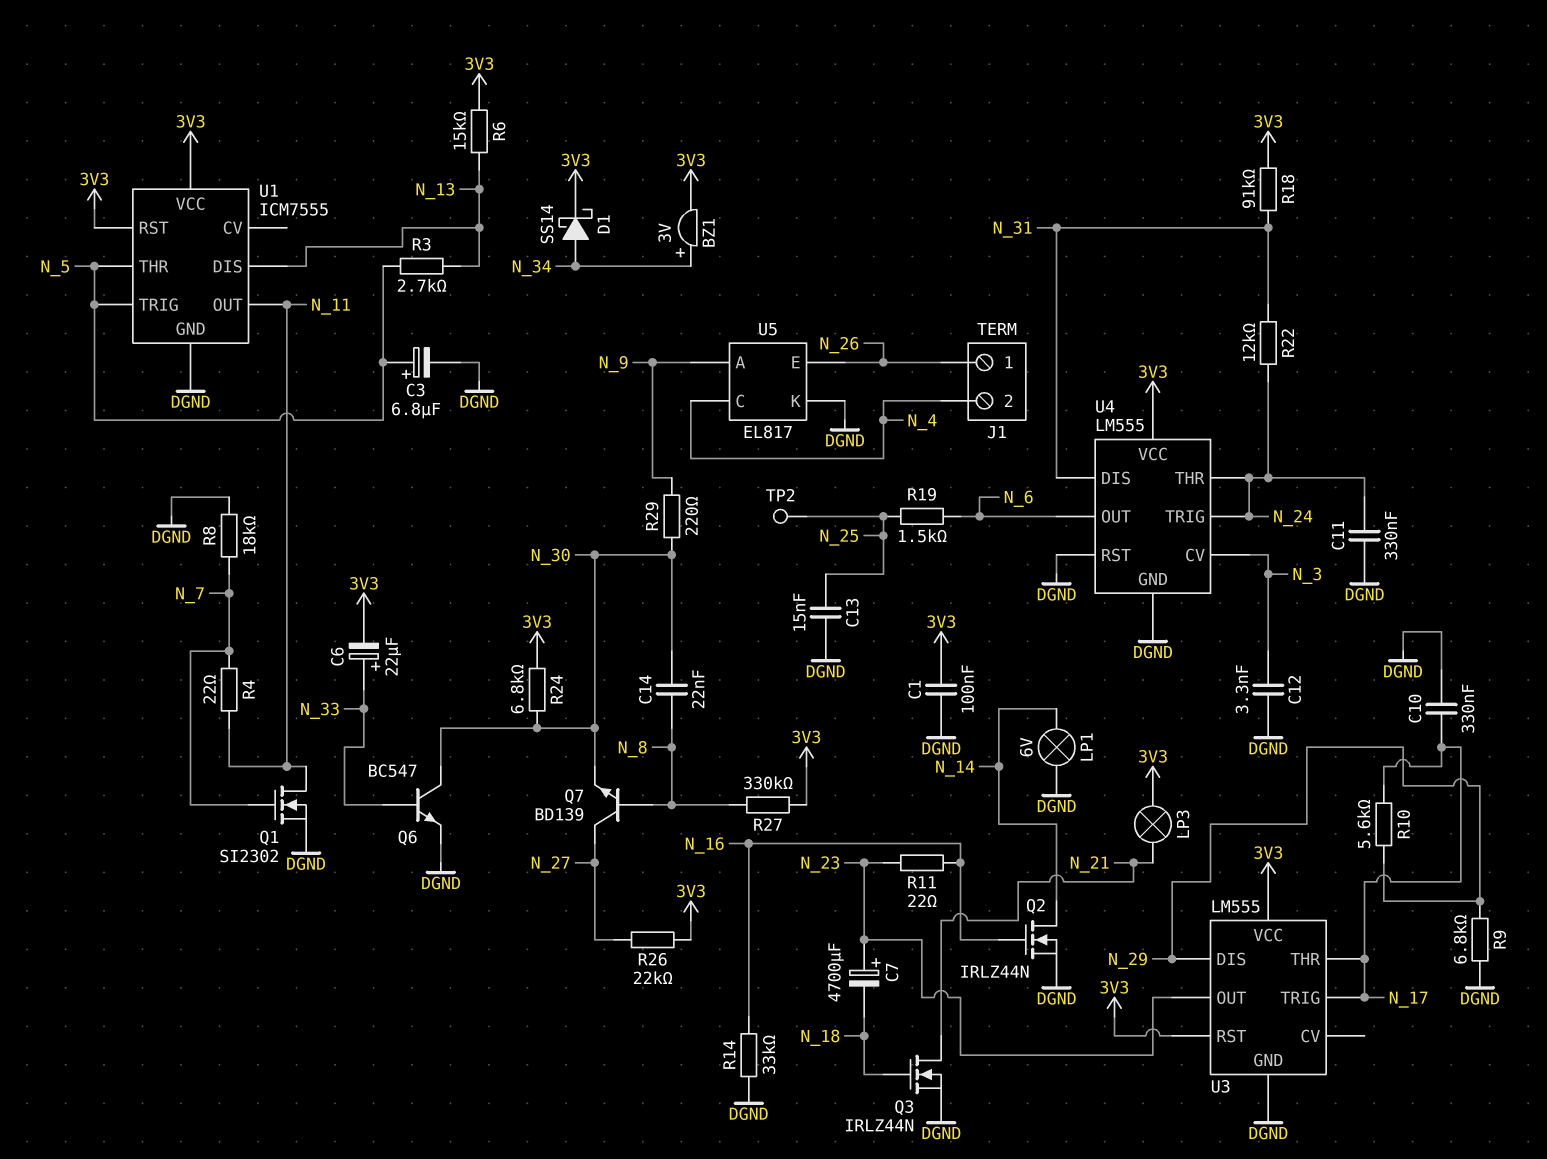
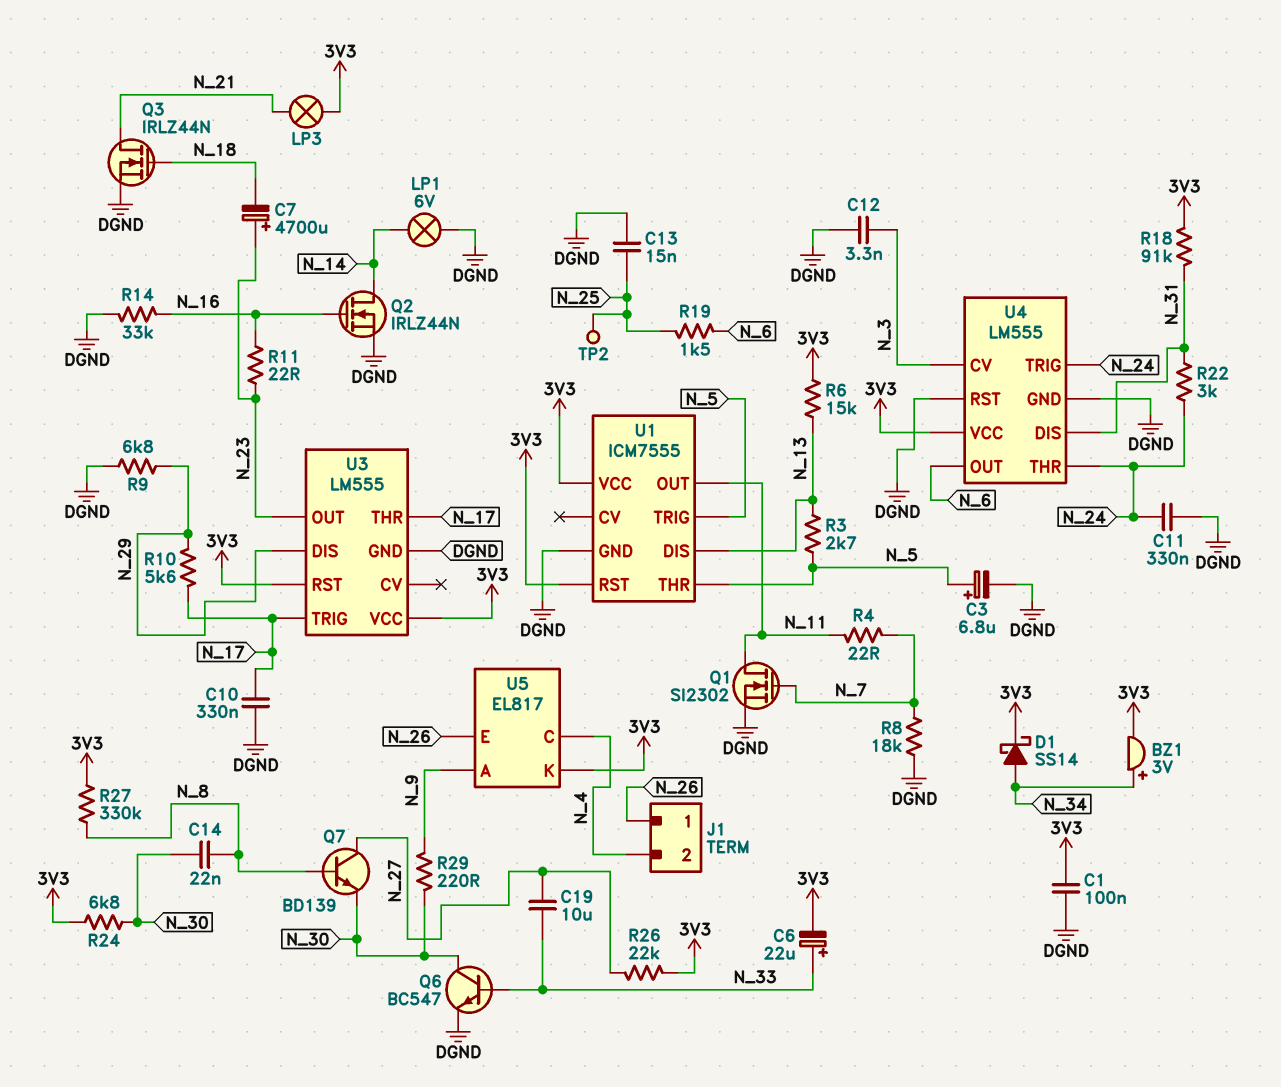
C19: none -> 10uF (N_27, N_33)
R22: 12k (N_24, N_31) -> 3k (N_24, N_31)
U5 pin K: DGND -> 3V3

